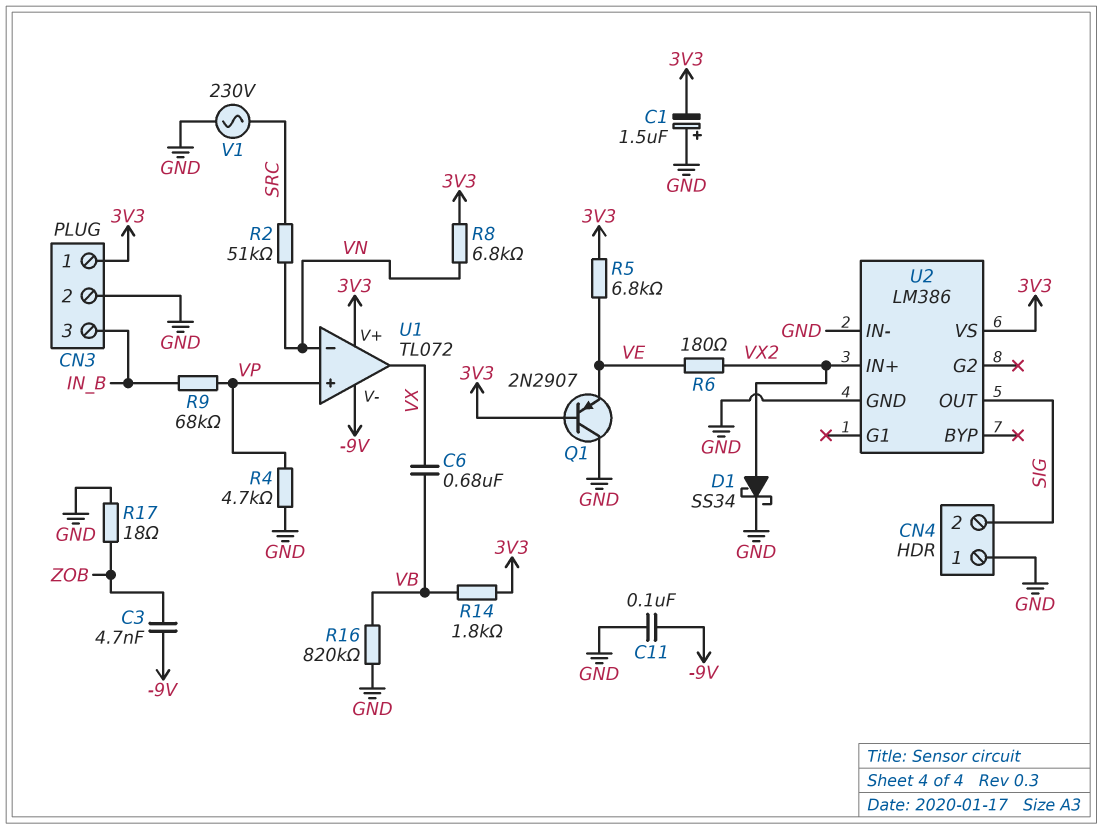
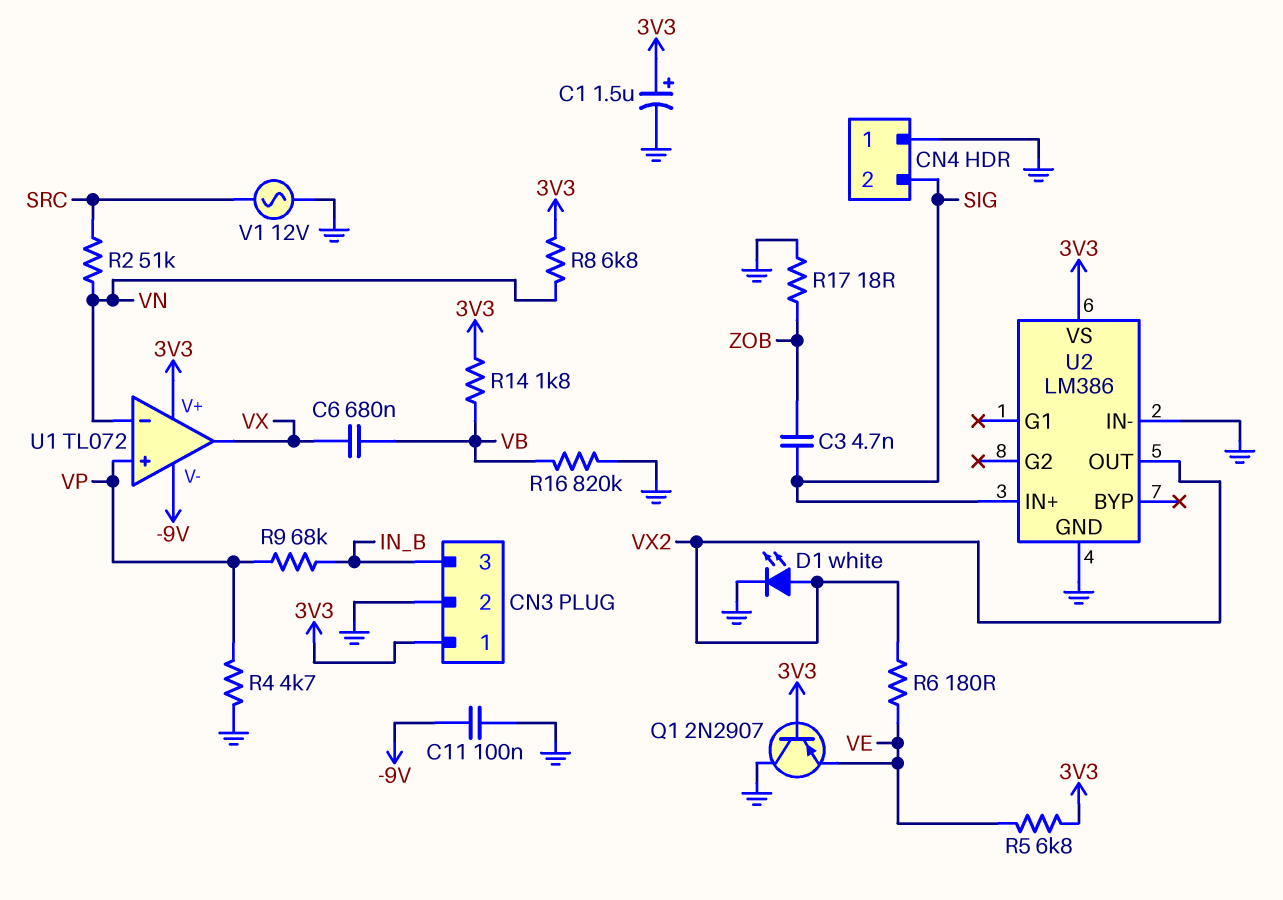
C1: 1.5uF (plus GND, minus 3V3) -> 1.5uF (plus 3V3, minus GND)
C3: 4.7nF (-9V, ZOB) -> 4.7nF (SIG, ZOB)
D1: schottky SS34 (A VX2, K GND) -> LED white (A VX2, K GND)
U2 pin IN+: VX2 -> SIG
U2 pin OUT: SIG -> VX2
V1: AC 230V (GND, SRC) -> AC 12V (GND, SRC)

